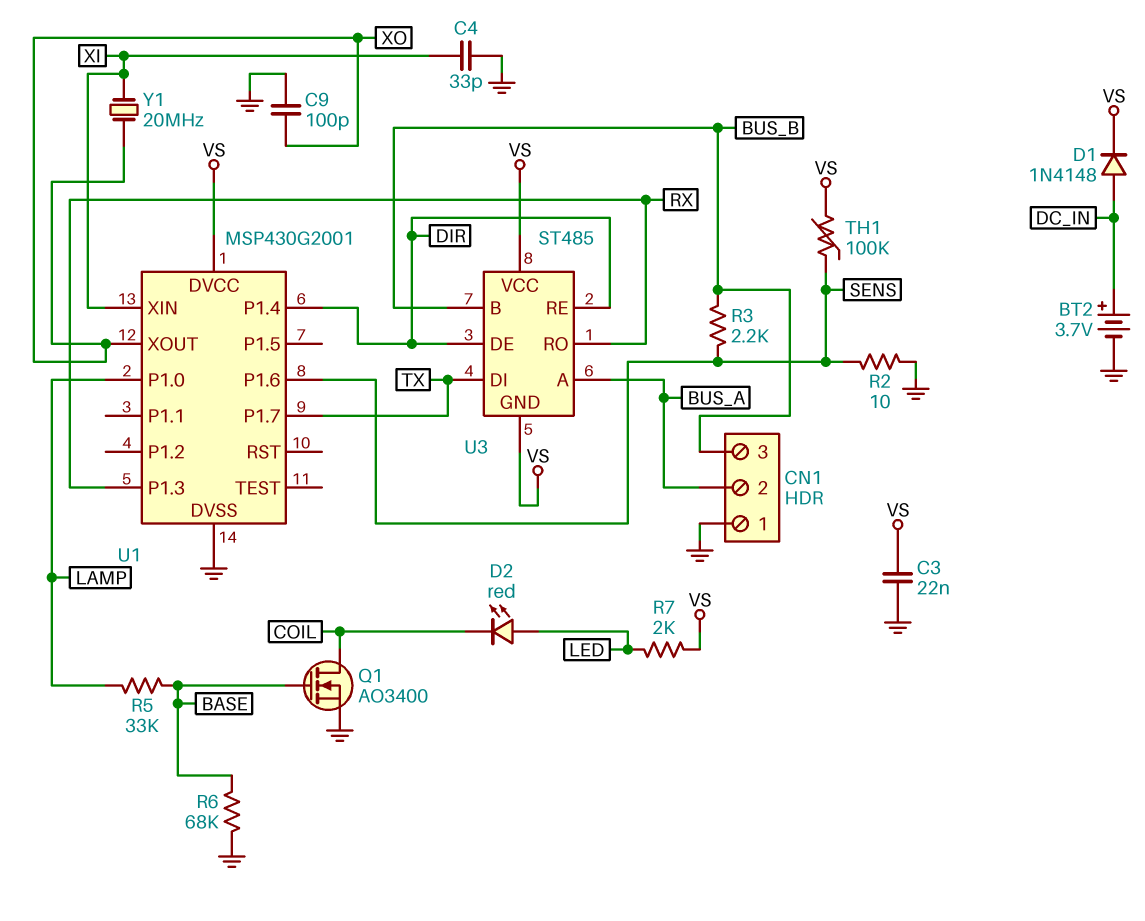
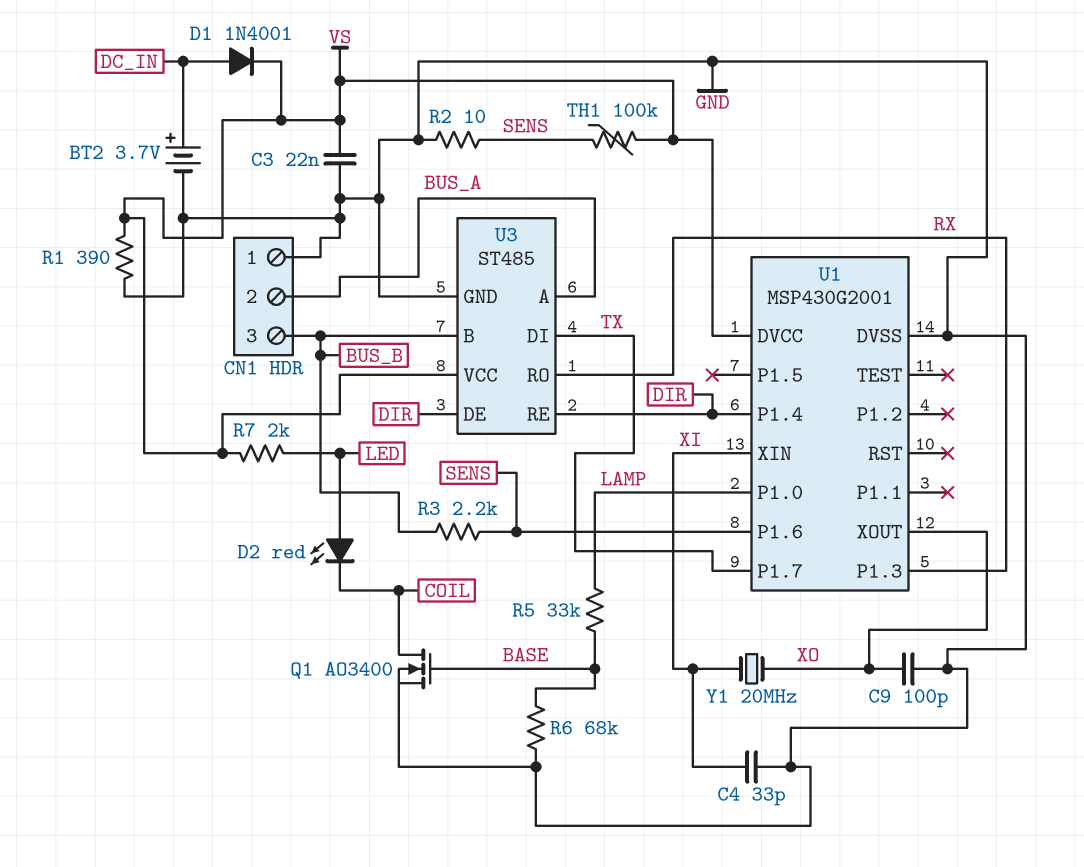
D1: diode 1N4148 (A DC_IN, K VS) -> diode 1N4001 (A DC_IN, K VS)
R1: none -> 390 (GND, VS)
U3 pin GND: VS -> GND

